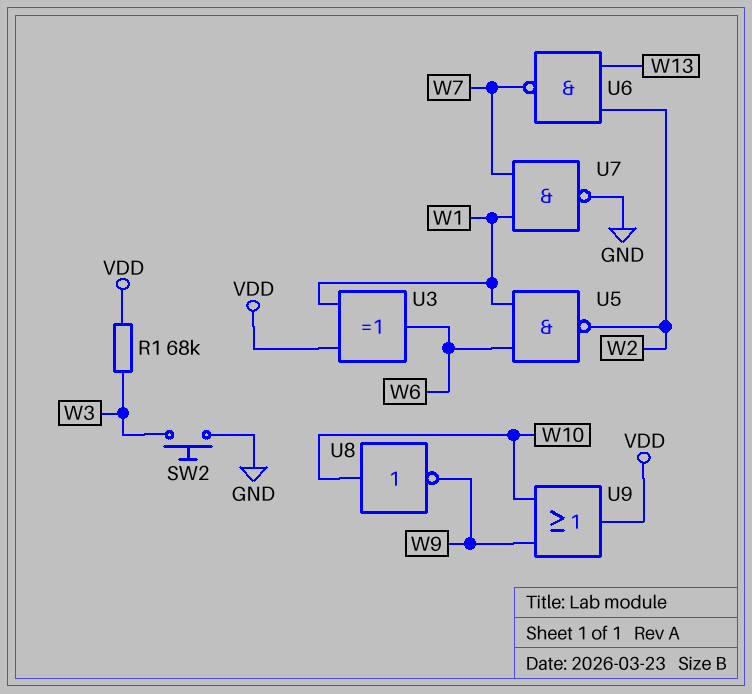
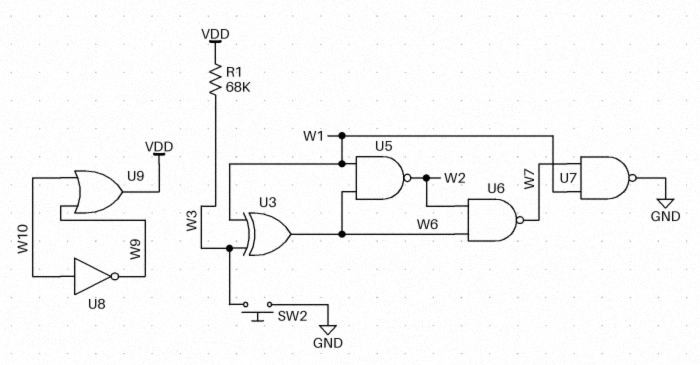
U3: XOR (in VDD, in W1, out W6) -> XOR (in W1, in W3, out W6)
U6: NAND (in W2, in W13, out W7) -> NAND (in W2, in W6, out W7)

